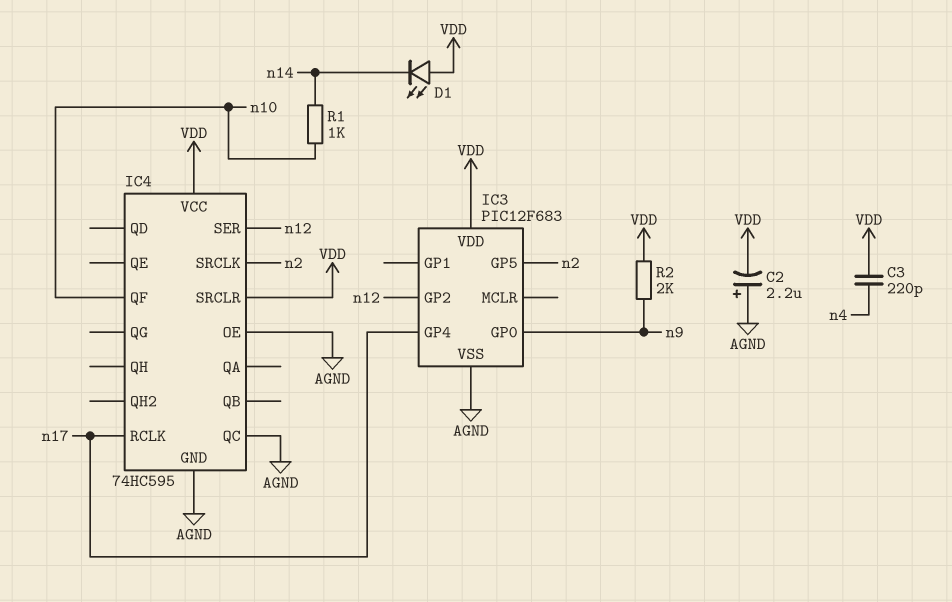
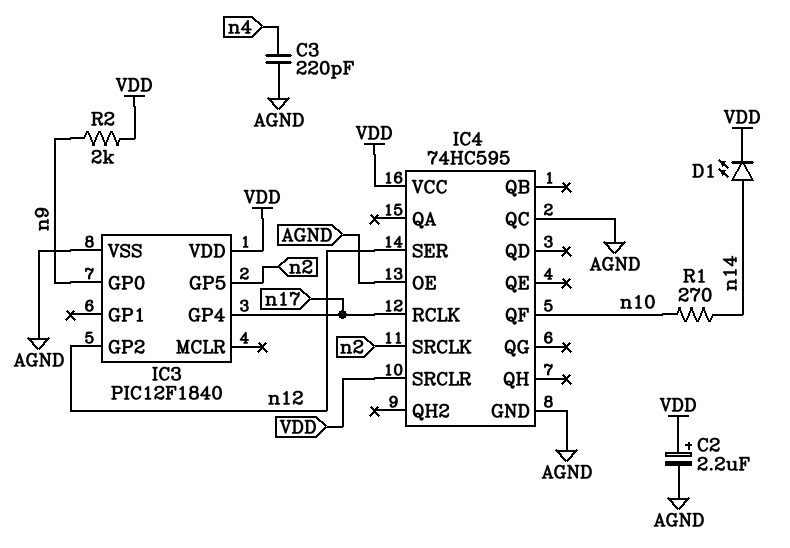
C2: 2.2uF (plus AGND, minus VDD) -> 2.2uF (plus VDD, minus AGND)
C3: 220pF (VDD, n4) -> 220pF (AGND, n4)
D1: LED (A VDD, K n14) -> LED (A n14, K VDD)
IC3: PIC12F683 -> PIC12F1840
R1: 1k (n10, n14) -> 270 (n10, n14)

